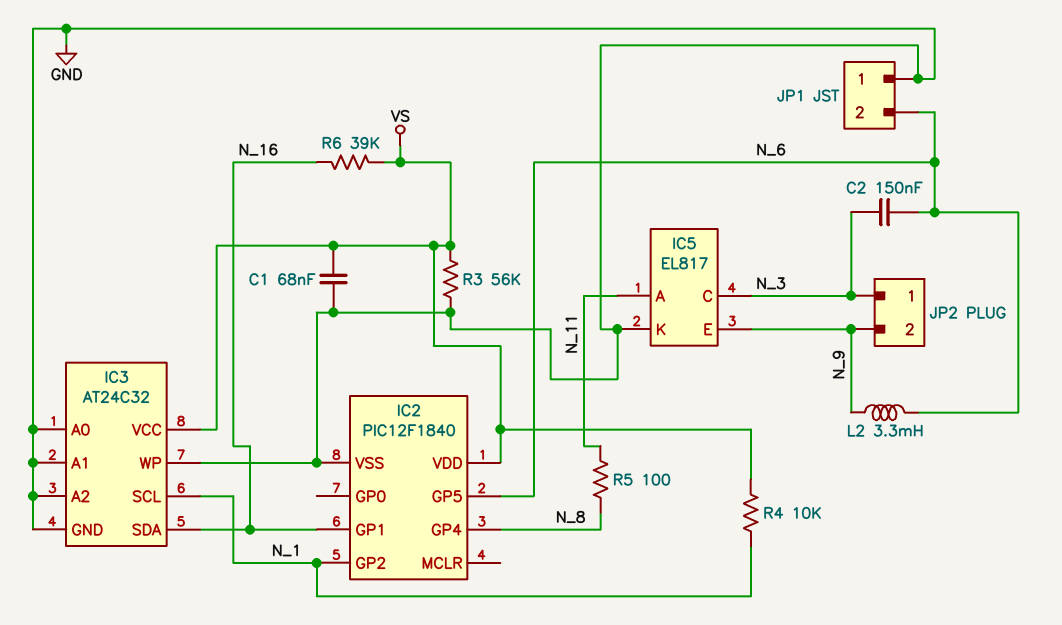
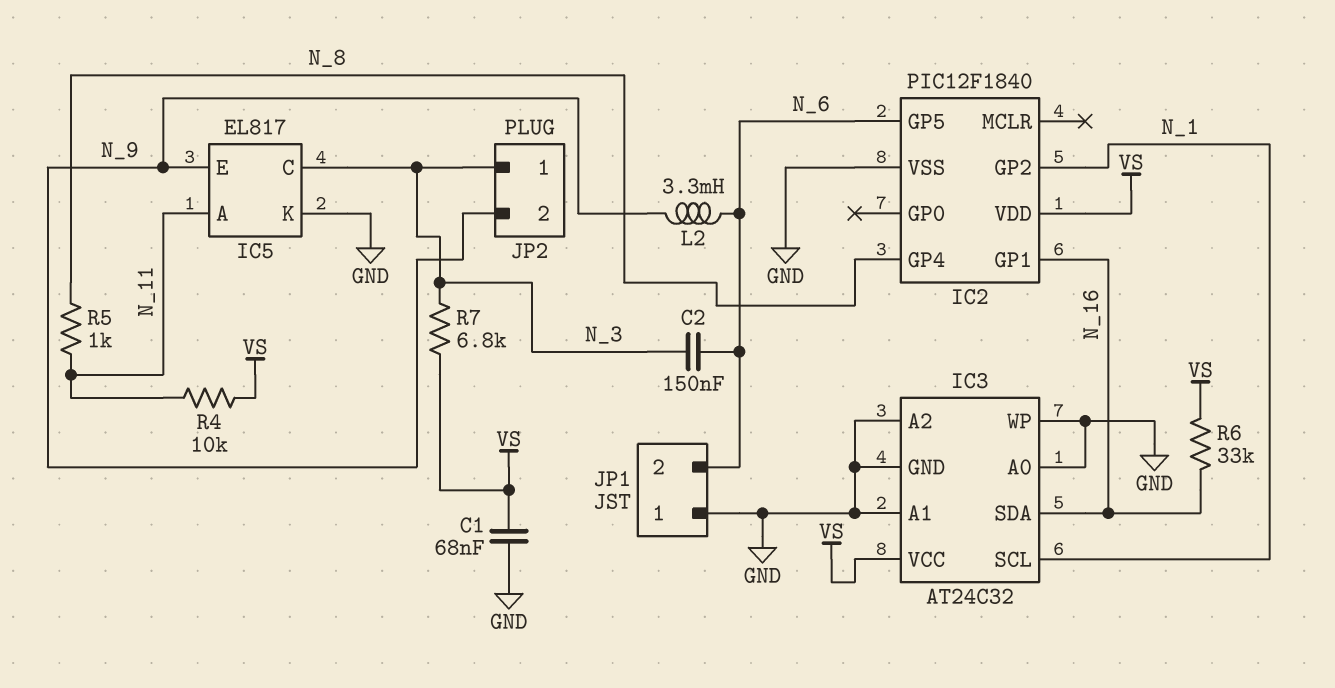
R3: 56k (GND, VS) -> none
R4: 10k (N_1, VS) -> 10k (N_11, VS)
R5: 100 (N_8, N_11) -> 1k (N_8, N_11)
R6: 39k (N_16, VS) -> 33k (N_16, VS)
R7: none -> 6.8k (N_3, VS)

